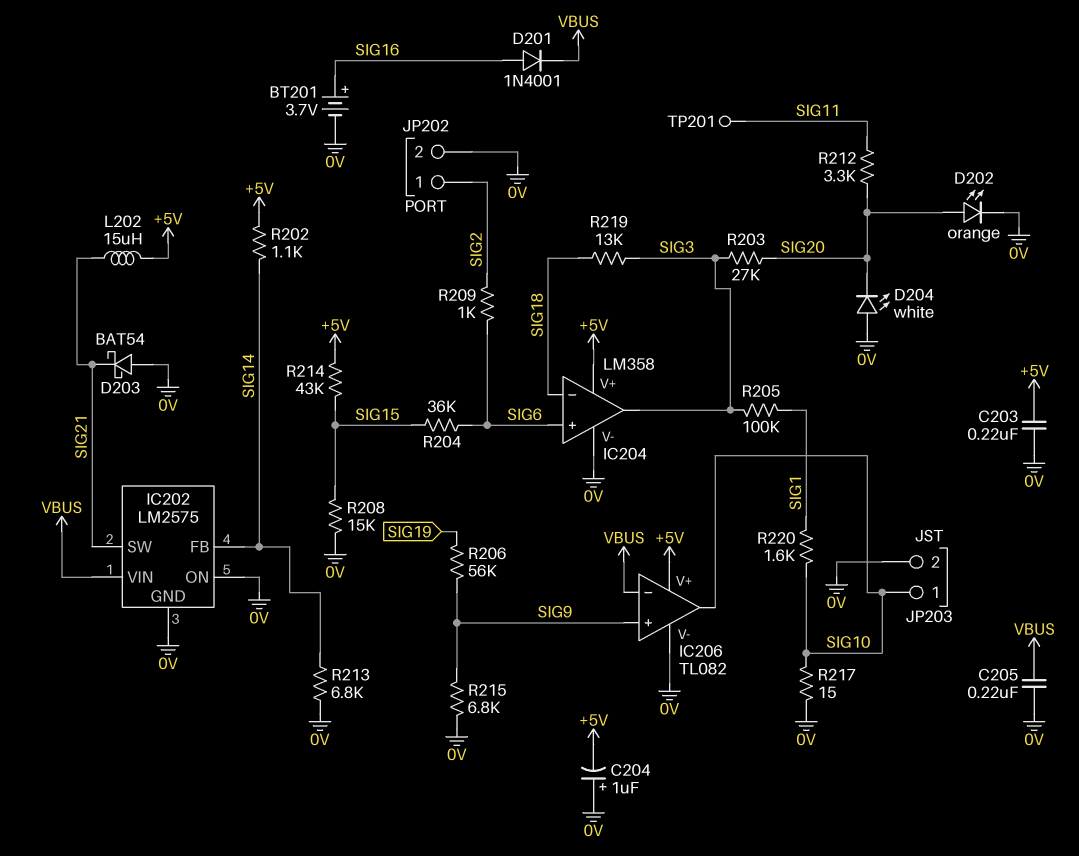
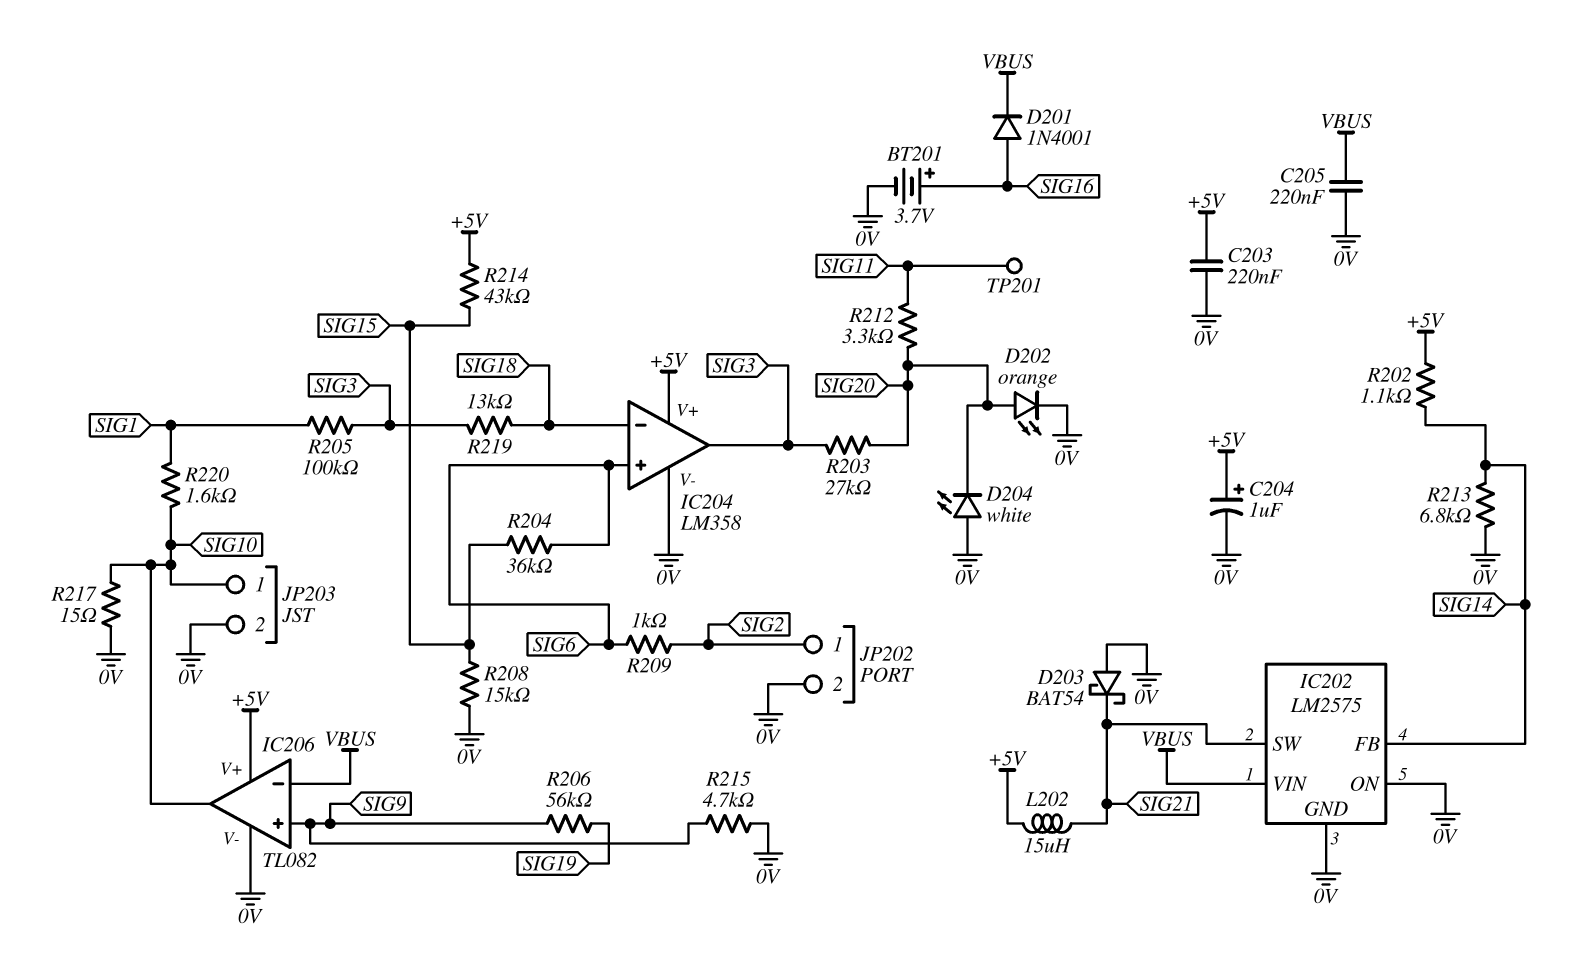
C204: 1uF (plus 0V, minus +5V) -> 1uF (plus +5V, minus 0V)
R215: 6.8k (0V, SIG9) -> 4.7k (0V, SIG9)

